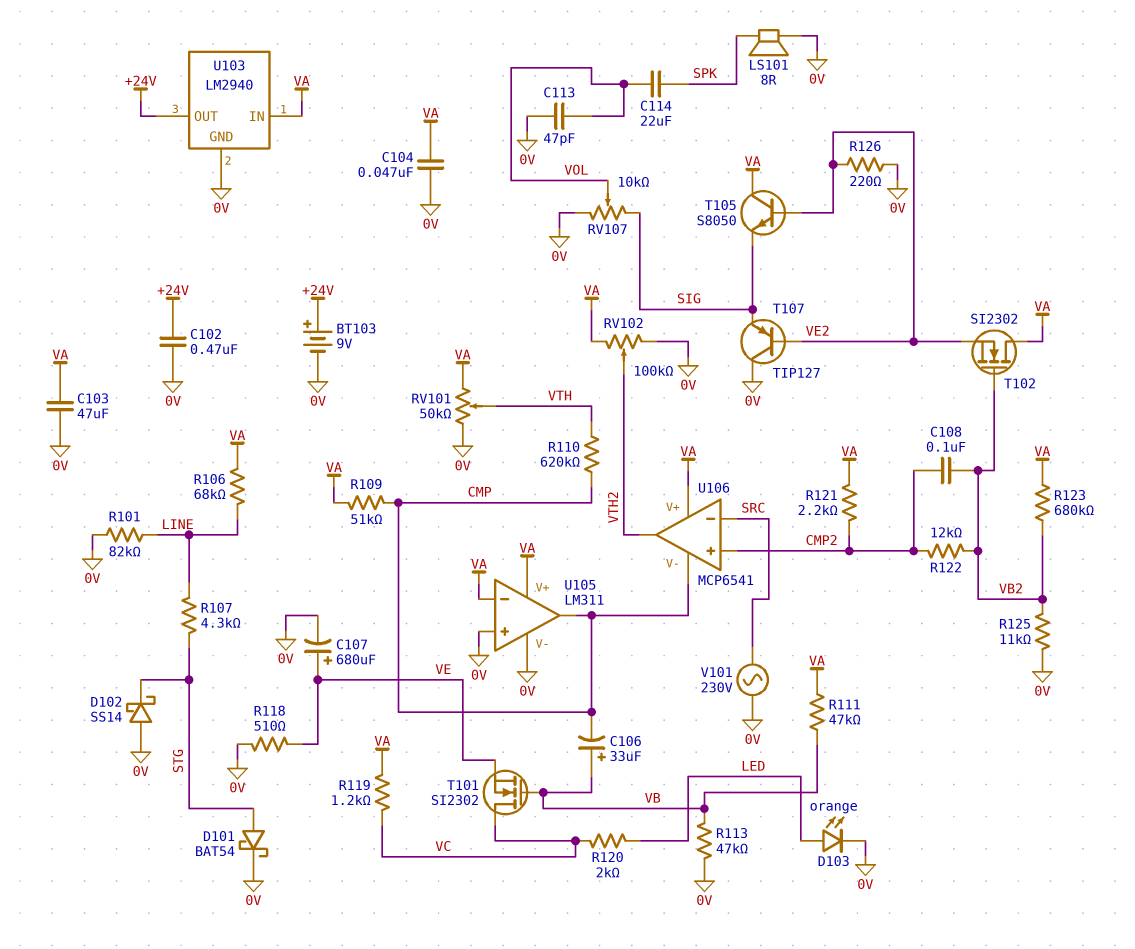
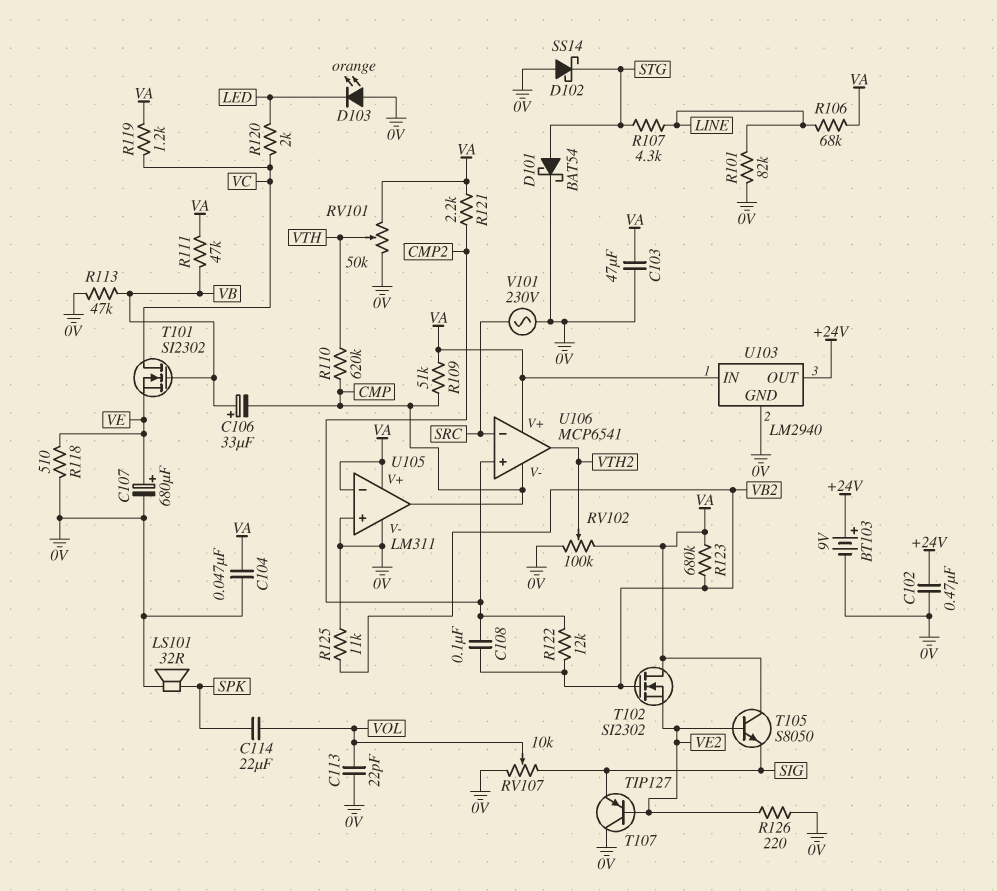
C113: 47pF (0V, VOL) -> 22pF (0V, VOL)
D103: LED orange (A LED, K 0V) -> LED orange (A 0V, K LED)
LS101: speaker 8R (0V, SPK) -> speaker 32R (0V, SPK)

